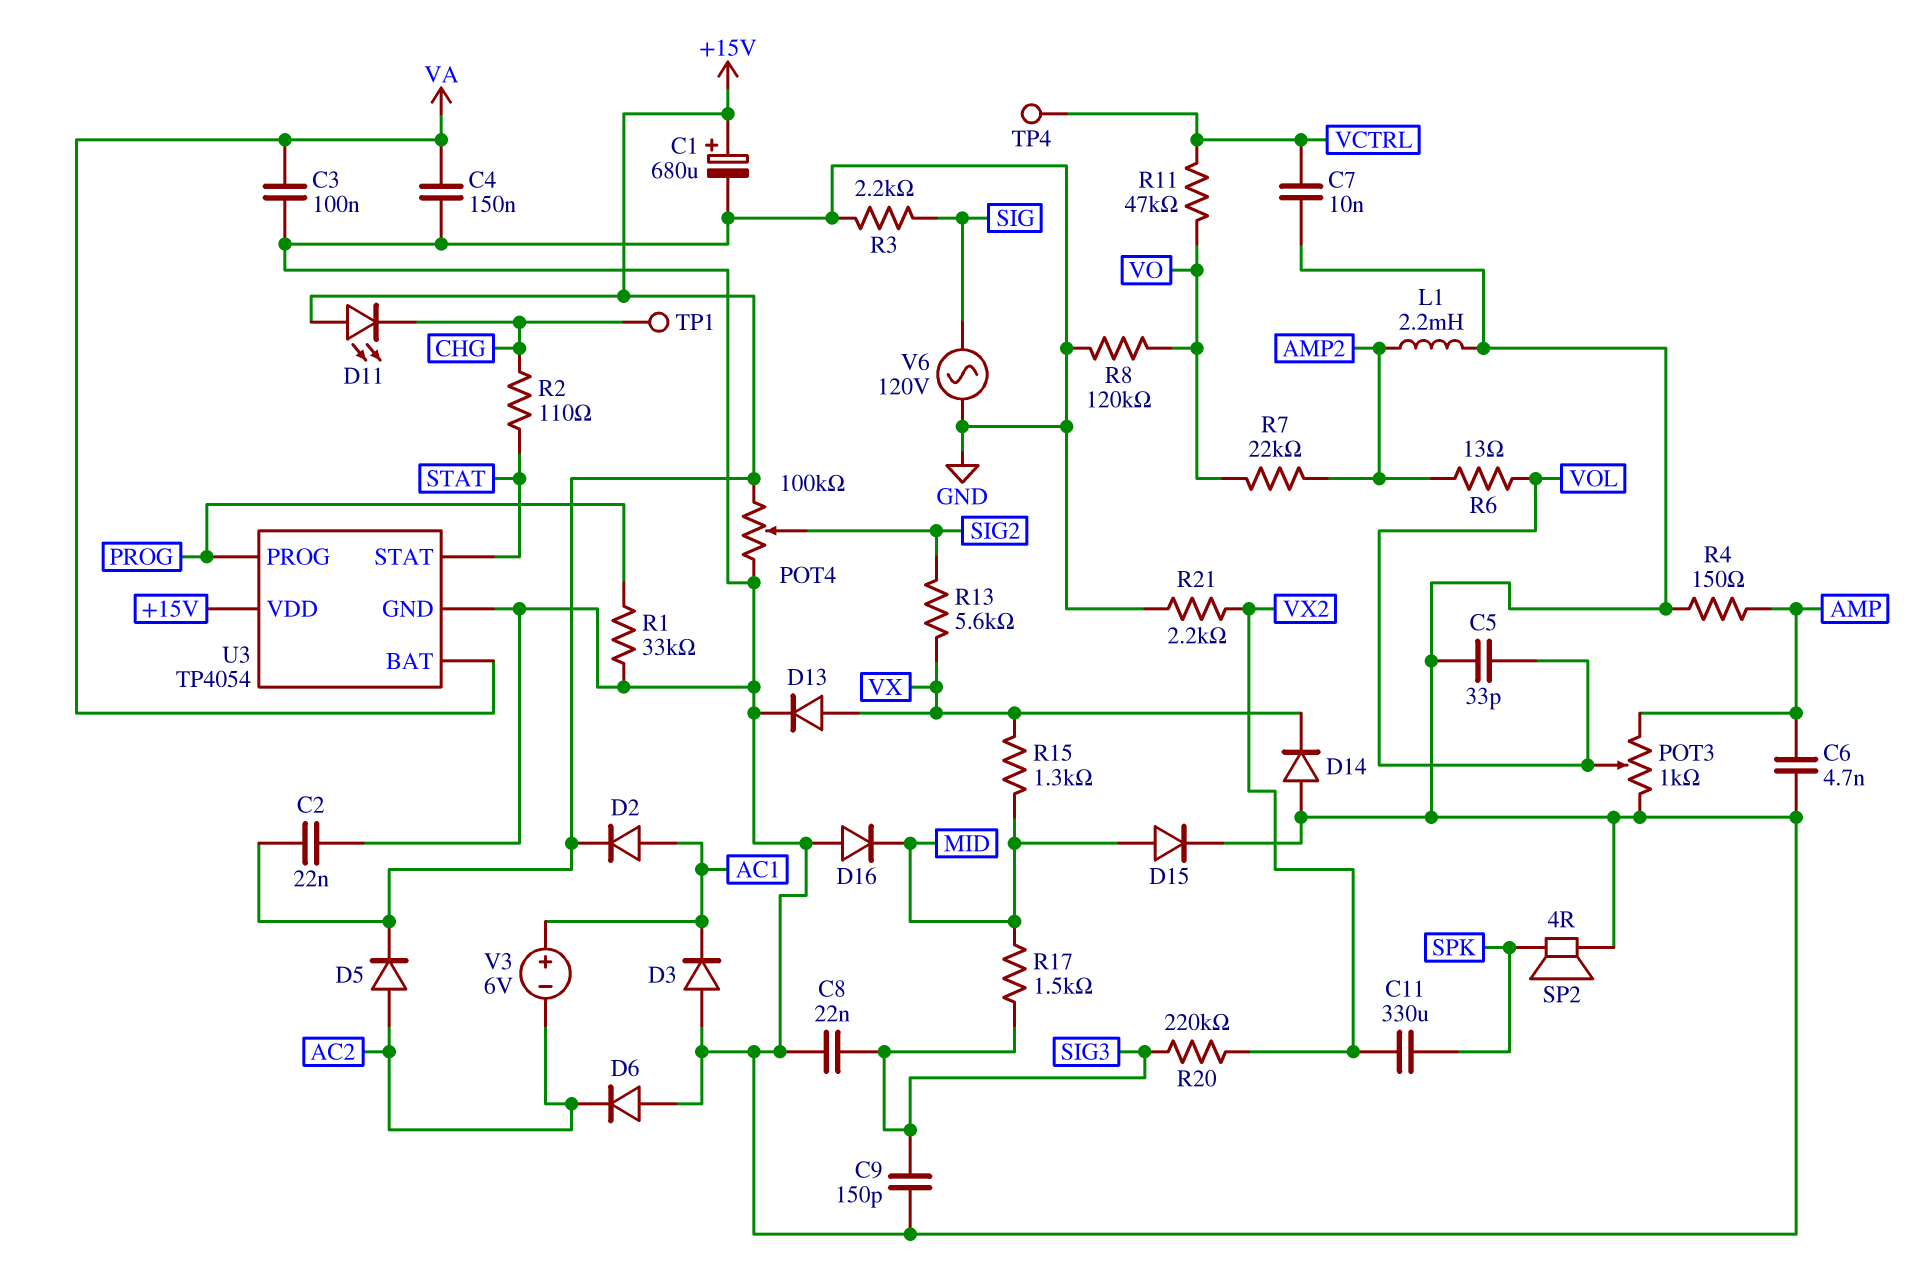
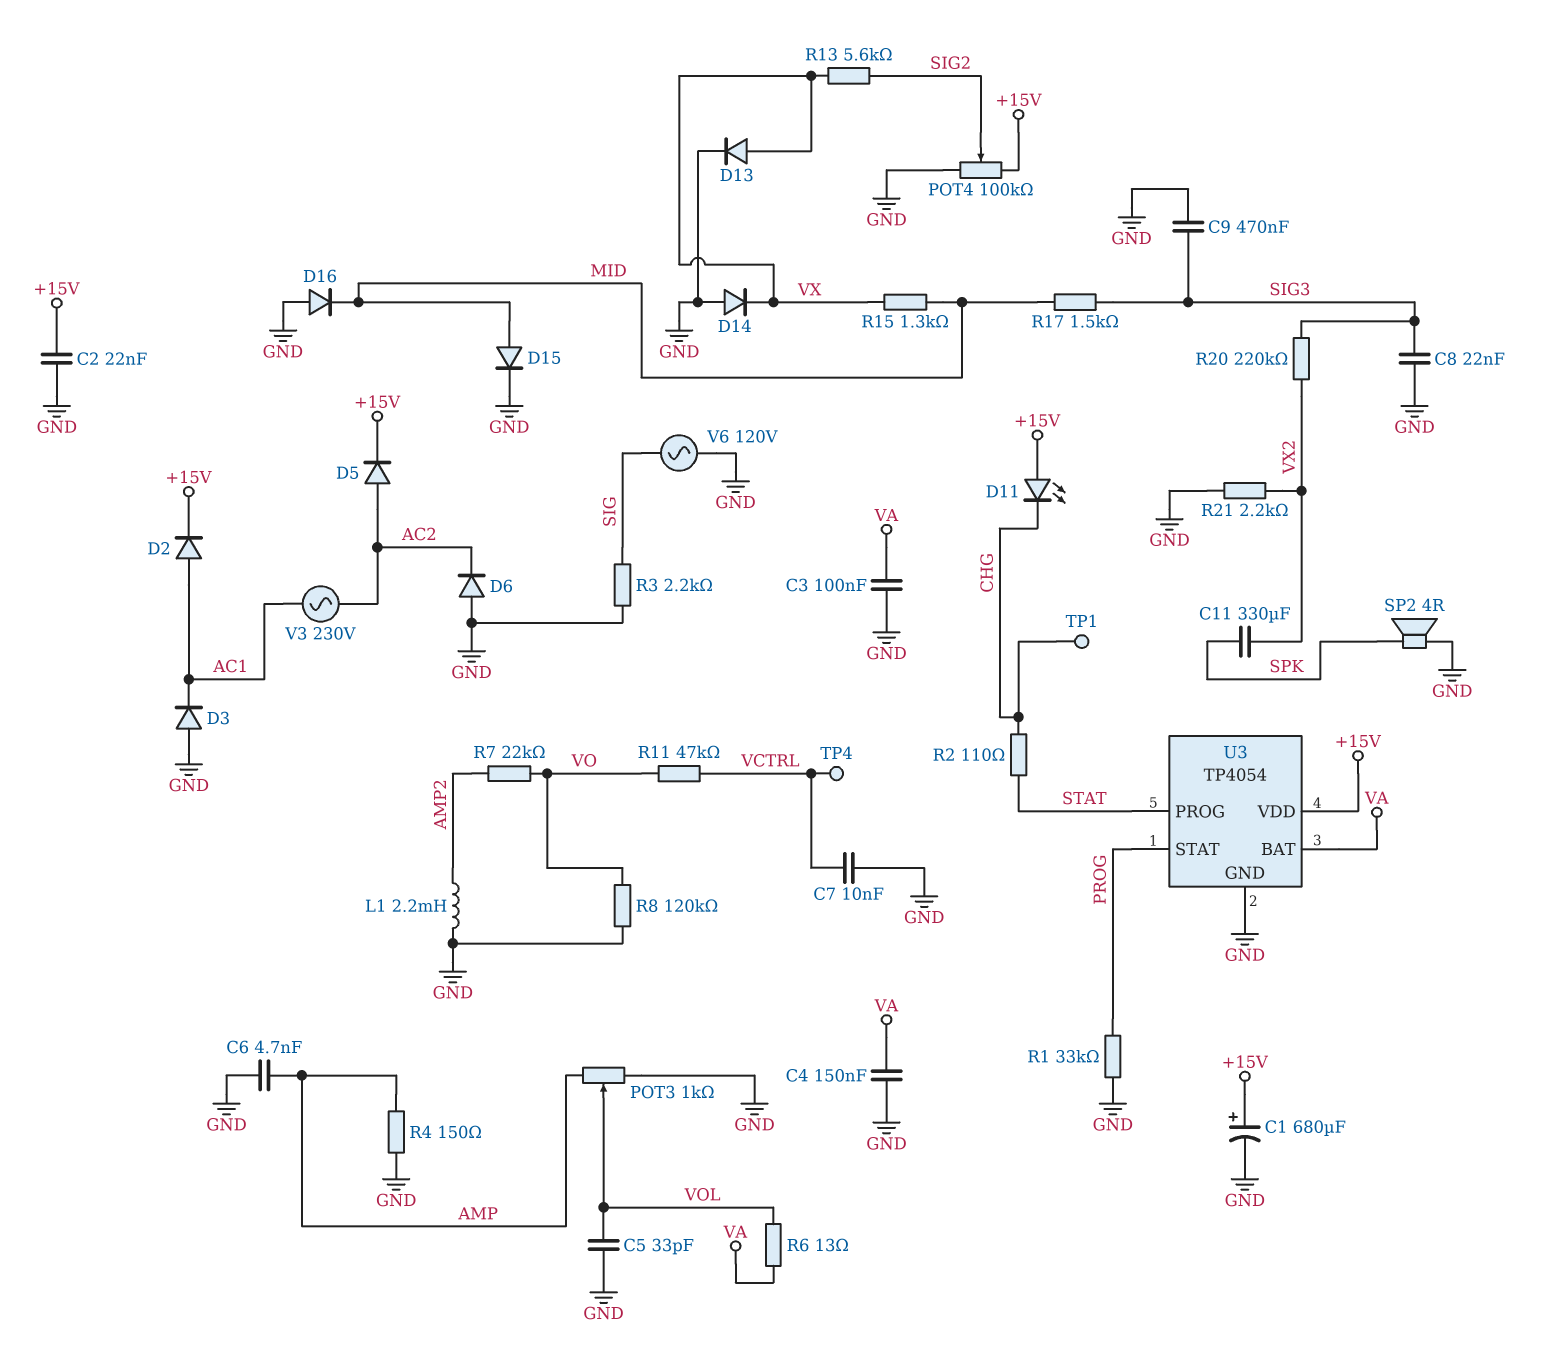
C9: 150pF (GND, SIG3) -> 470nF (GND, SIG3)
R6: 13 (AMP2, VOL) -> 13 (VA, VOL)
U3 pin PROG: PROG -> STAT
U3 pin STAT: STAT -> PROG
V3: 6V (plus AC1, minus AC2) -> AC 230V (AC1, AC2)

